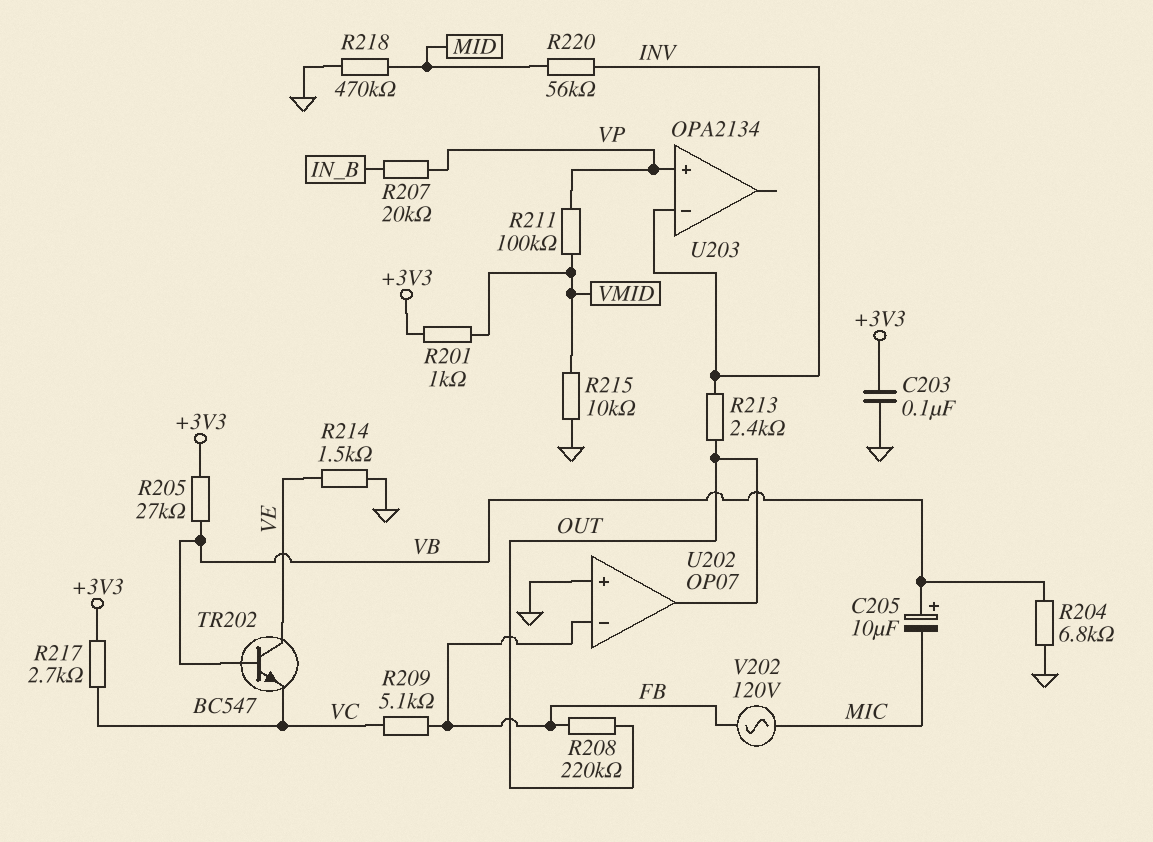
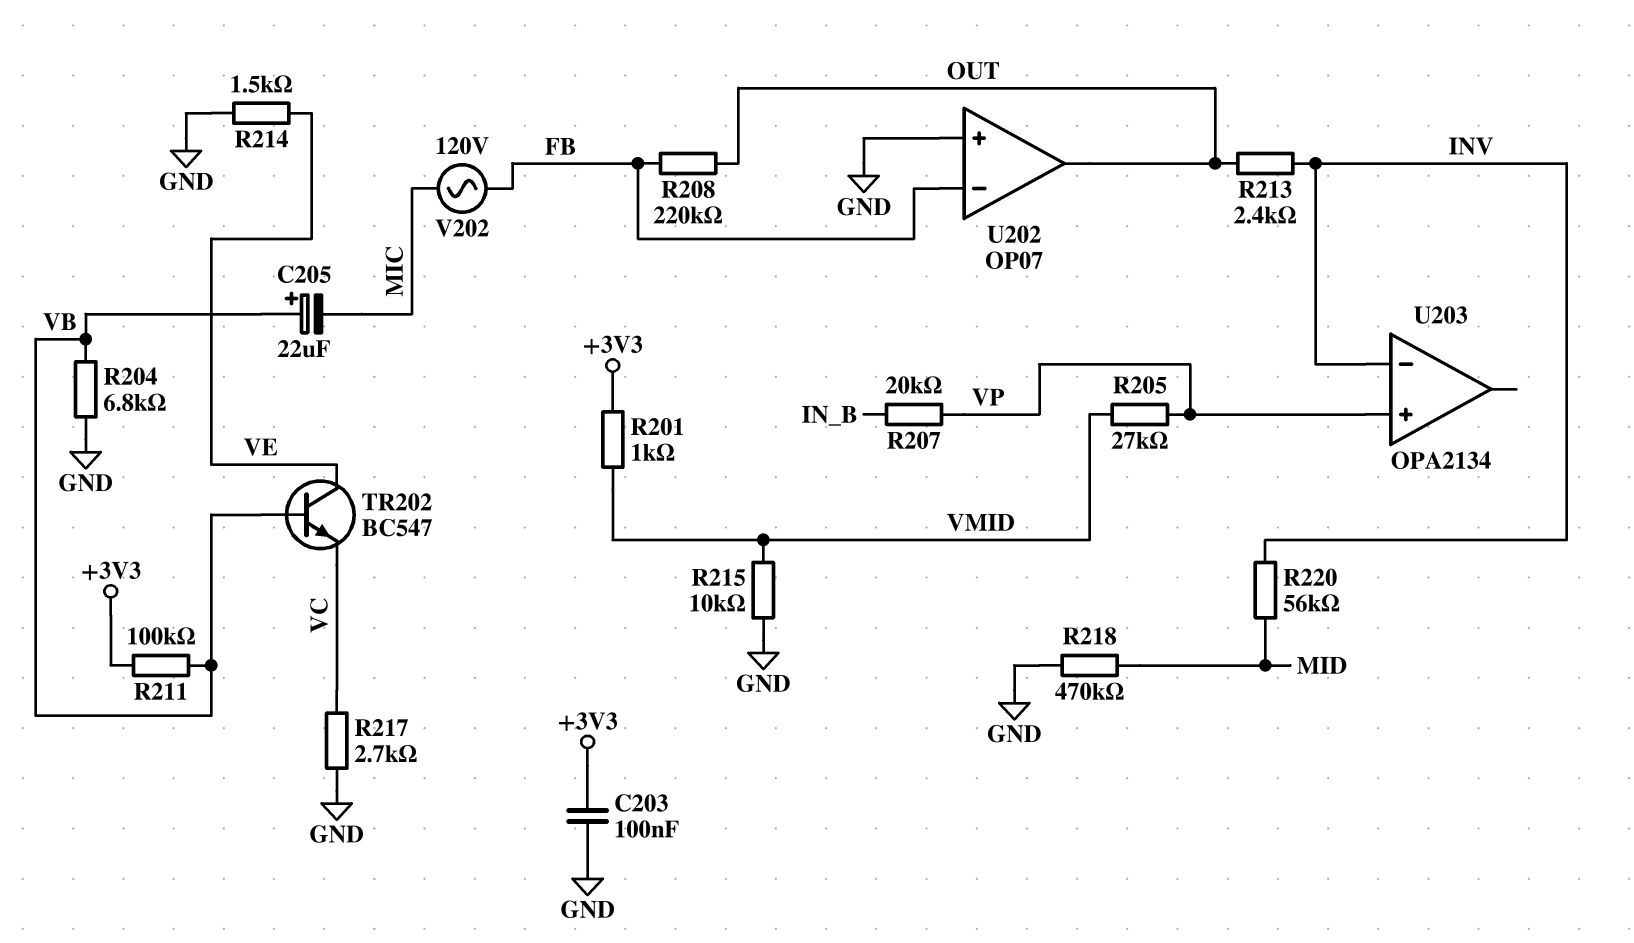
C205: 10uF (plus VB, minus MIC) -> 22uF (plus VB, minus MIC)
R205: 27k (+3V3, VB) -> 27k (VMID, VP)
R209: 5.1k (FB, VC) -> none
R211: 100k (VMID, VP) -> 100k (+3V3, VB)
R217: 2.7k (+3V3, VC) -> 2.7k (GND, VC)

